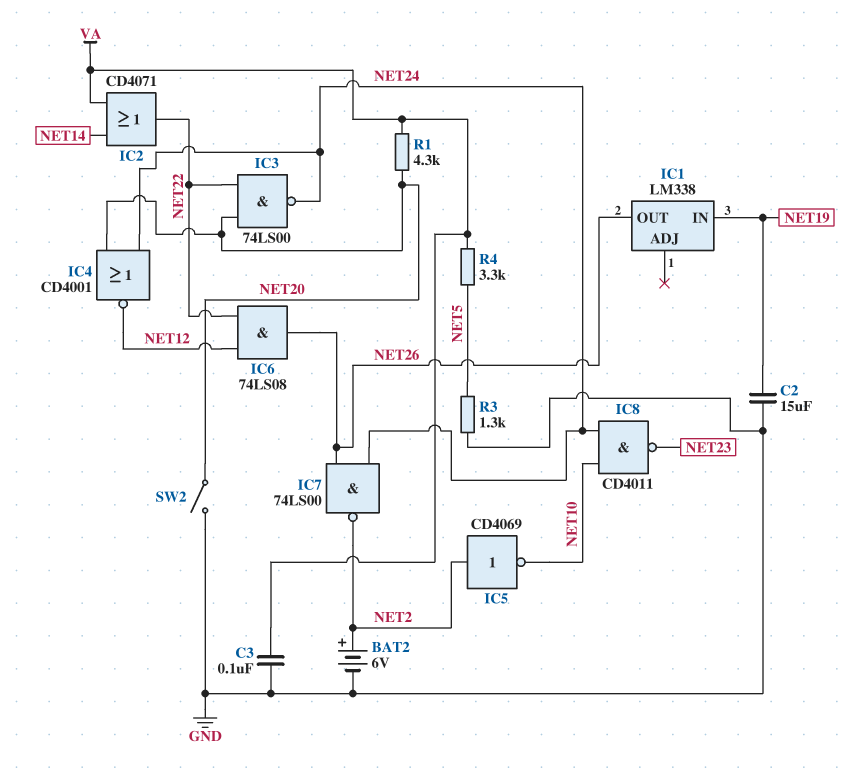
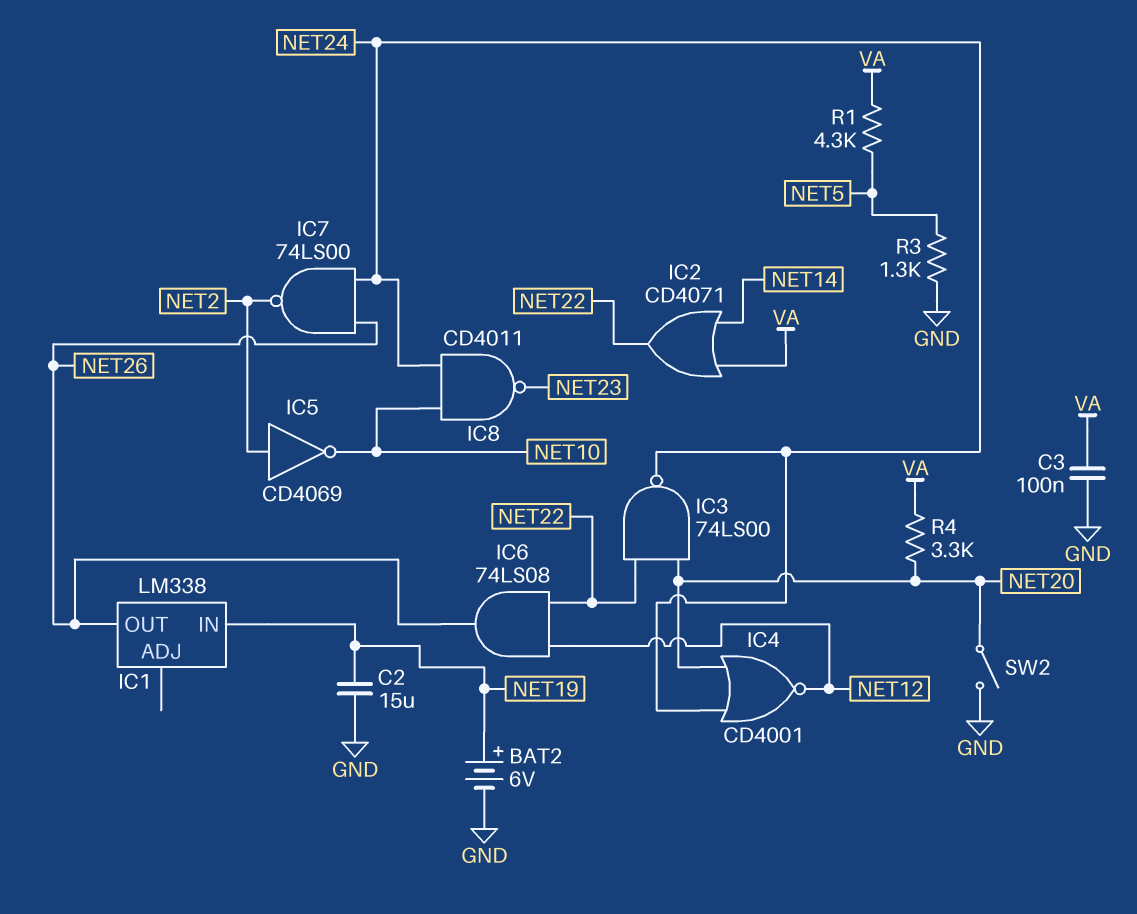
BAT2: 6V (plus NET2, minus GND) -> 6V (plus NET19, minus GND)
R1: 4.3k (NET20, VA) -> 4.3k (NET5, VA)
R4: 3.3k (NET5, VA) -> 3.3k (NET20, VA)

